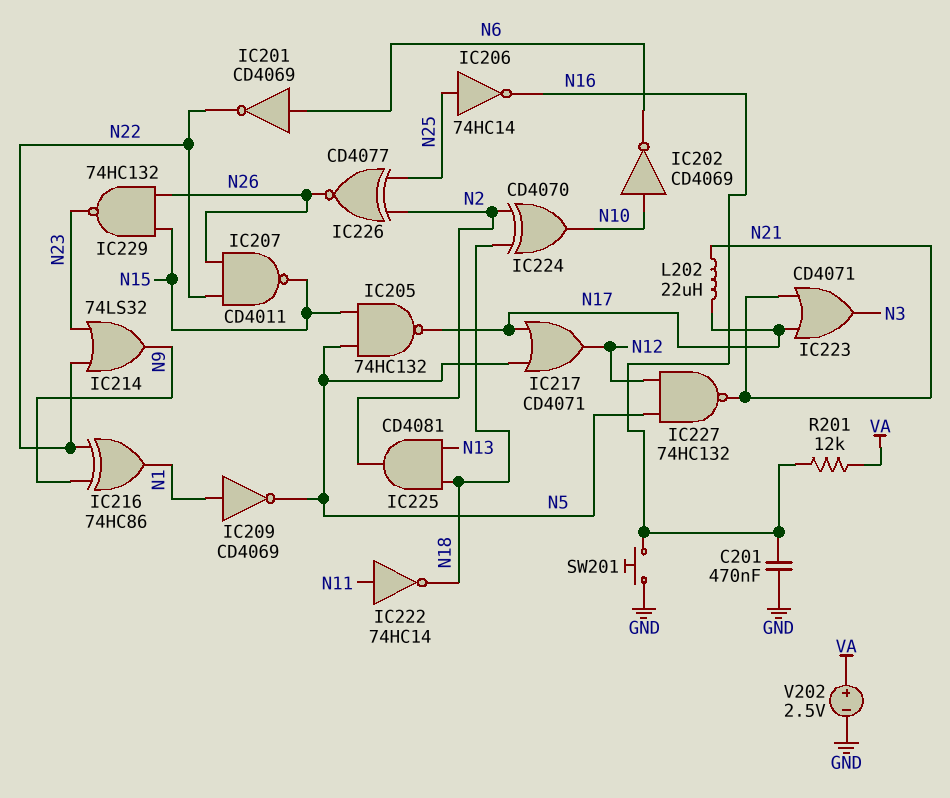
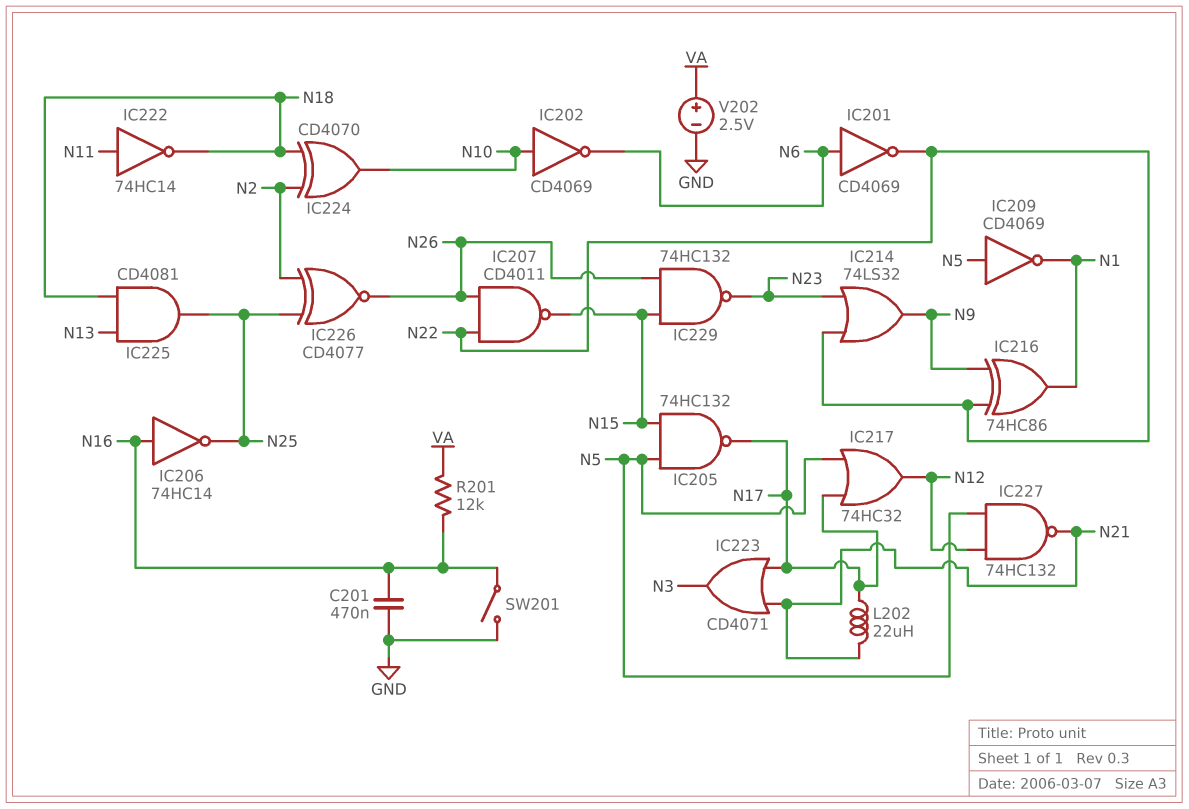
IC206: NOT 74HC14 (in N25, out N16) -> NOT 74HC14 (in N16, out N25)
IC209: NOT CD4069 (in N1, out N5) -> NOT CD4069 (in N5, out N1)
IC217: OR CD4071 (in N5, in N17, out N12) -> OR 74HC32 (in N5, in N17, out N12)
IC225: AND CD4081 (in N13, in N18, out N2) -> AND CD4081 (in N13, in N18, out N25)
SW201: button (GND, N16) -> switch (GND, N16)

